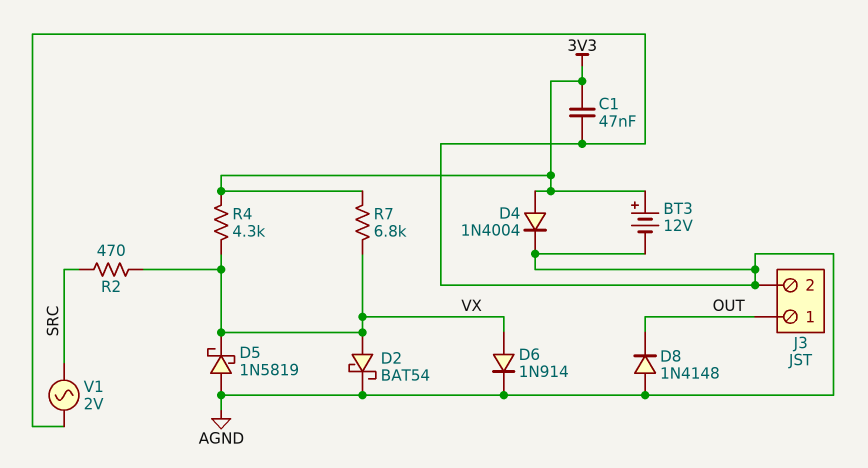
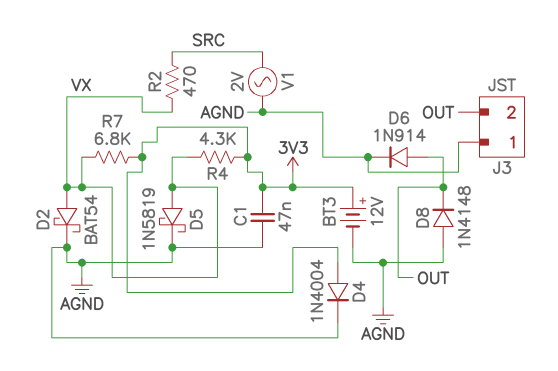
D5: schottky 1N5819 (A AGND, K VX) -> schottky 1N5819 (A VX, K AGND)
D6: diode 1N914 (A VX, K AGND) -> diode 1N914 (A OUT, K AGND)
J3 pin 1: OUT -> AGND
J3 pin 2: AGND -> OUT

